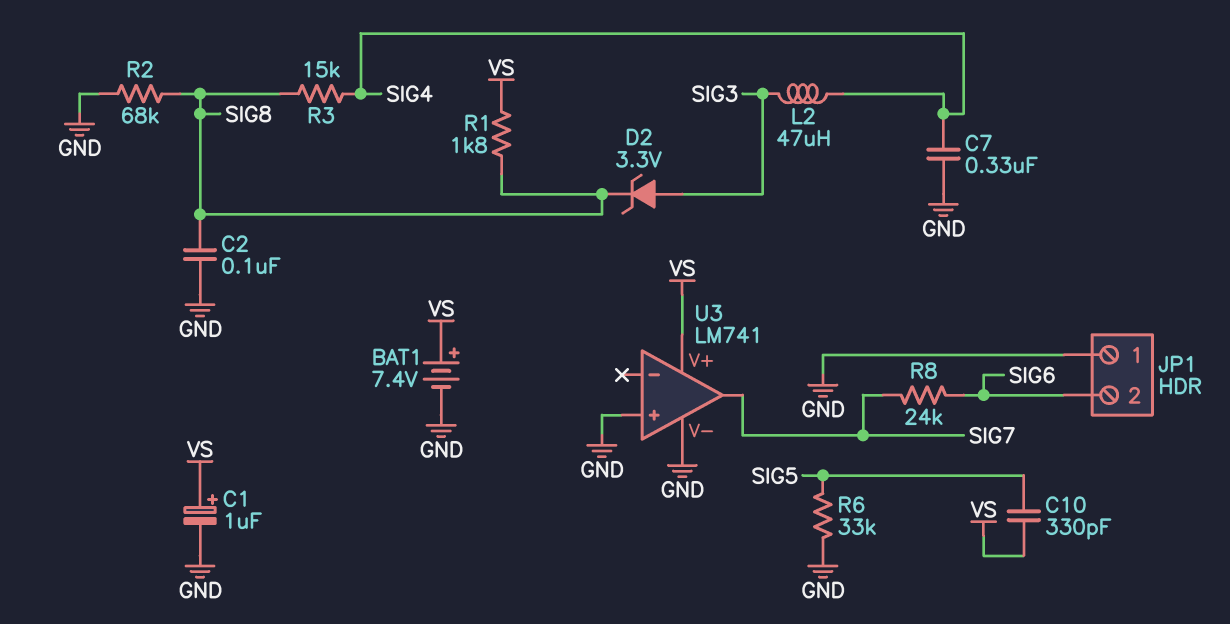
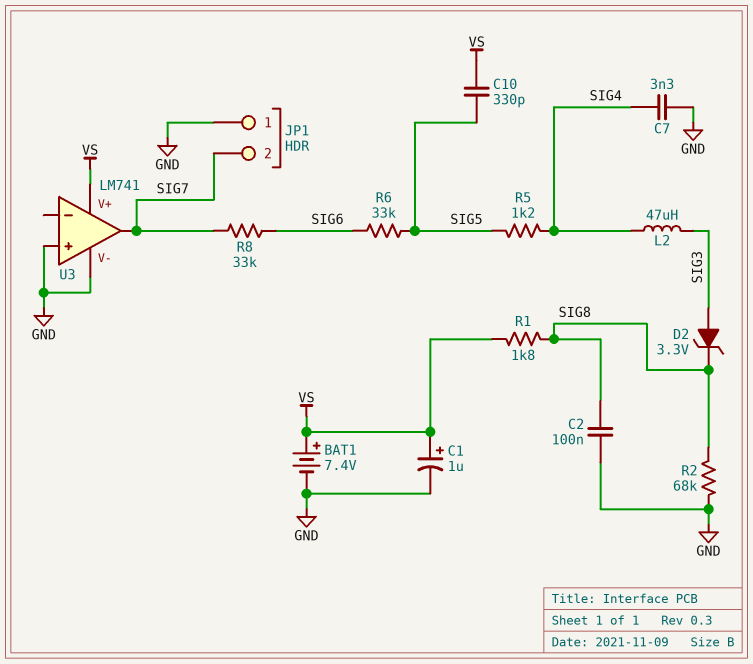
C7: 330nF (GND, SIG4) -> 3.3nF (GND, SIG4)
JP1 pin 2: SIG6 -> SIG7
R3: 15k (SIG4, SIG8) -> none
R5: none -> 1.2k (SIG4, SIG5)
R6: 33k (GND, SIG5) -> 33k (SIG5, SIG6)
R8: 24k (SIG6, SIG7) -> 33k (SIG6, SIG7)

